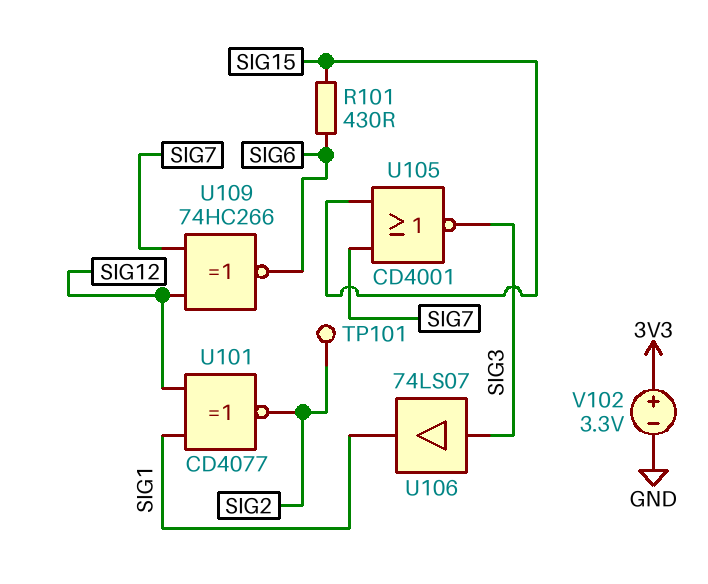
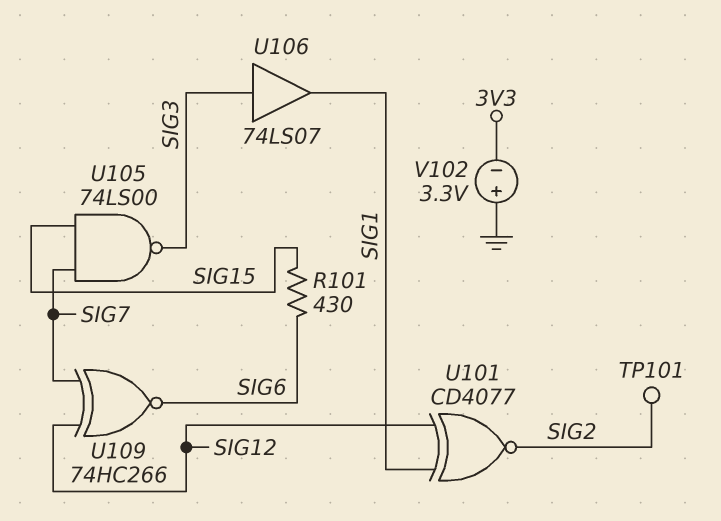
U105: NOR CD4001 (in SIG7, in SIG15, out SIG3) -> NAND 74LS00 (in SIG7, in SIG15, out SIG3)
V102: 3.3V (plus 3V3, minus GND) -> 3.3V (plus GND, minus 3V3)

